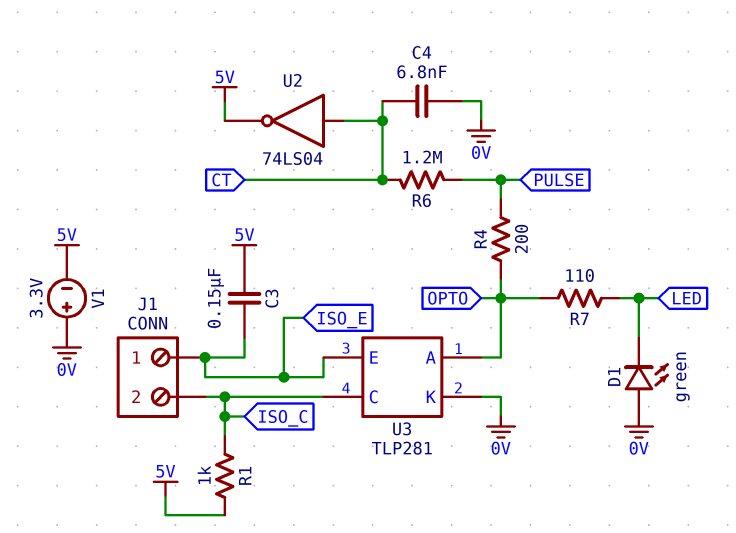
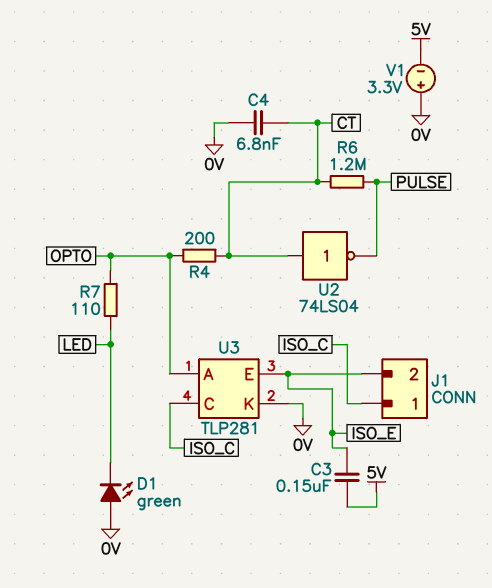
J1 pin 1: ISO_E -> ISO_C
J1 pin 2: ISO_C -> ISO_E
R1: 1k (5V, ISO_C) -> none
R4: 200 (OPTO, PULSE) -> 200 (CT, OPTO)
U2: NOT 74LS04 (in CT, out 5V) -> NOT 74LS04 (in CT, out PULSE)

